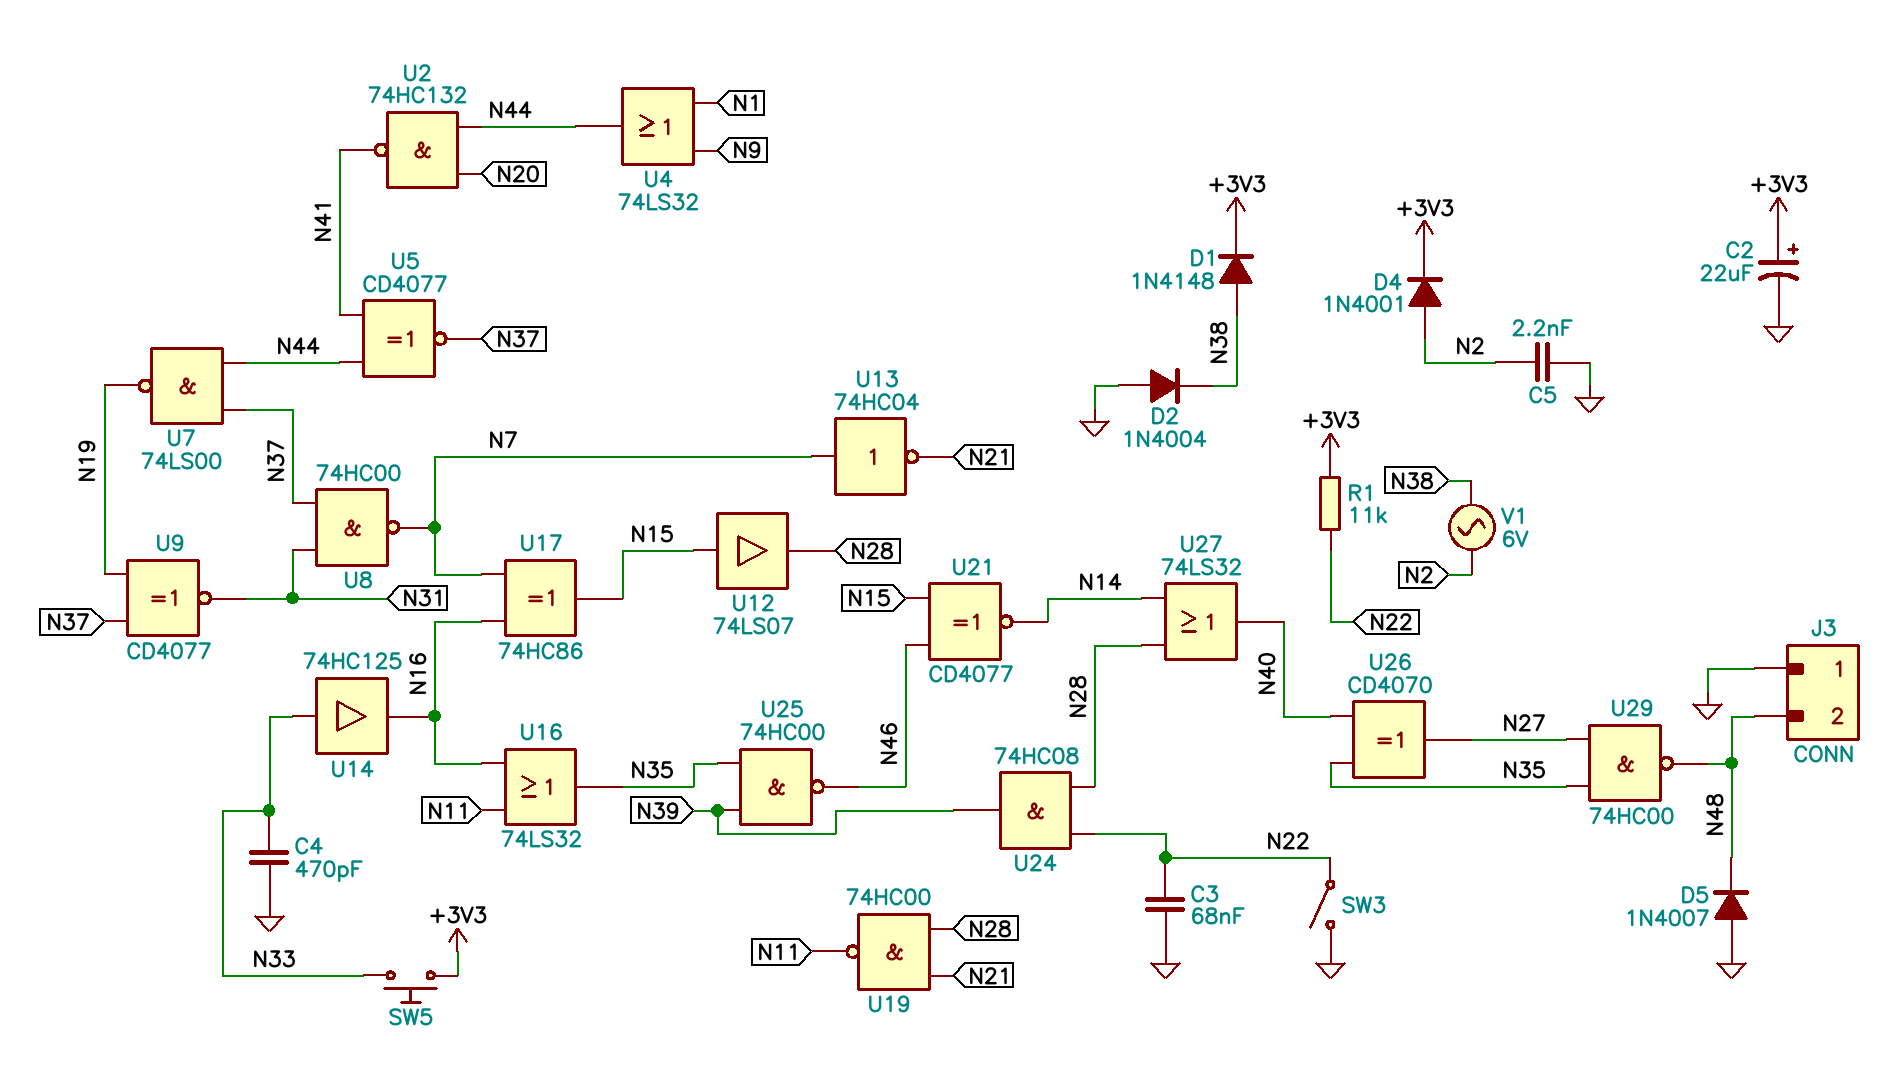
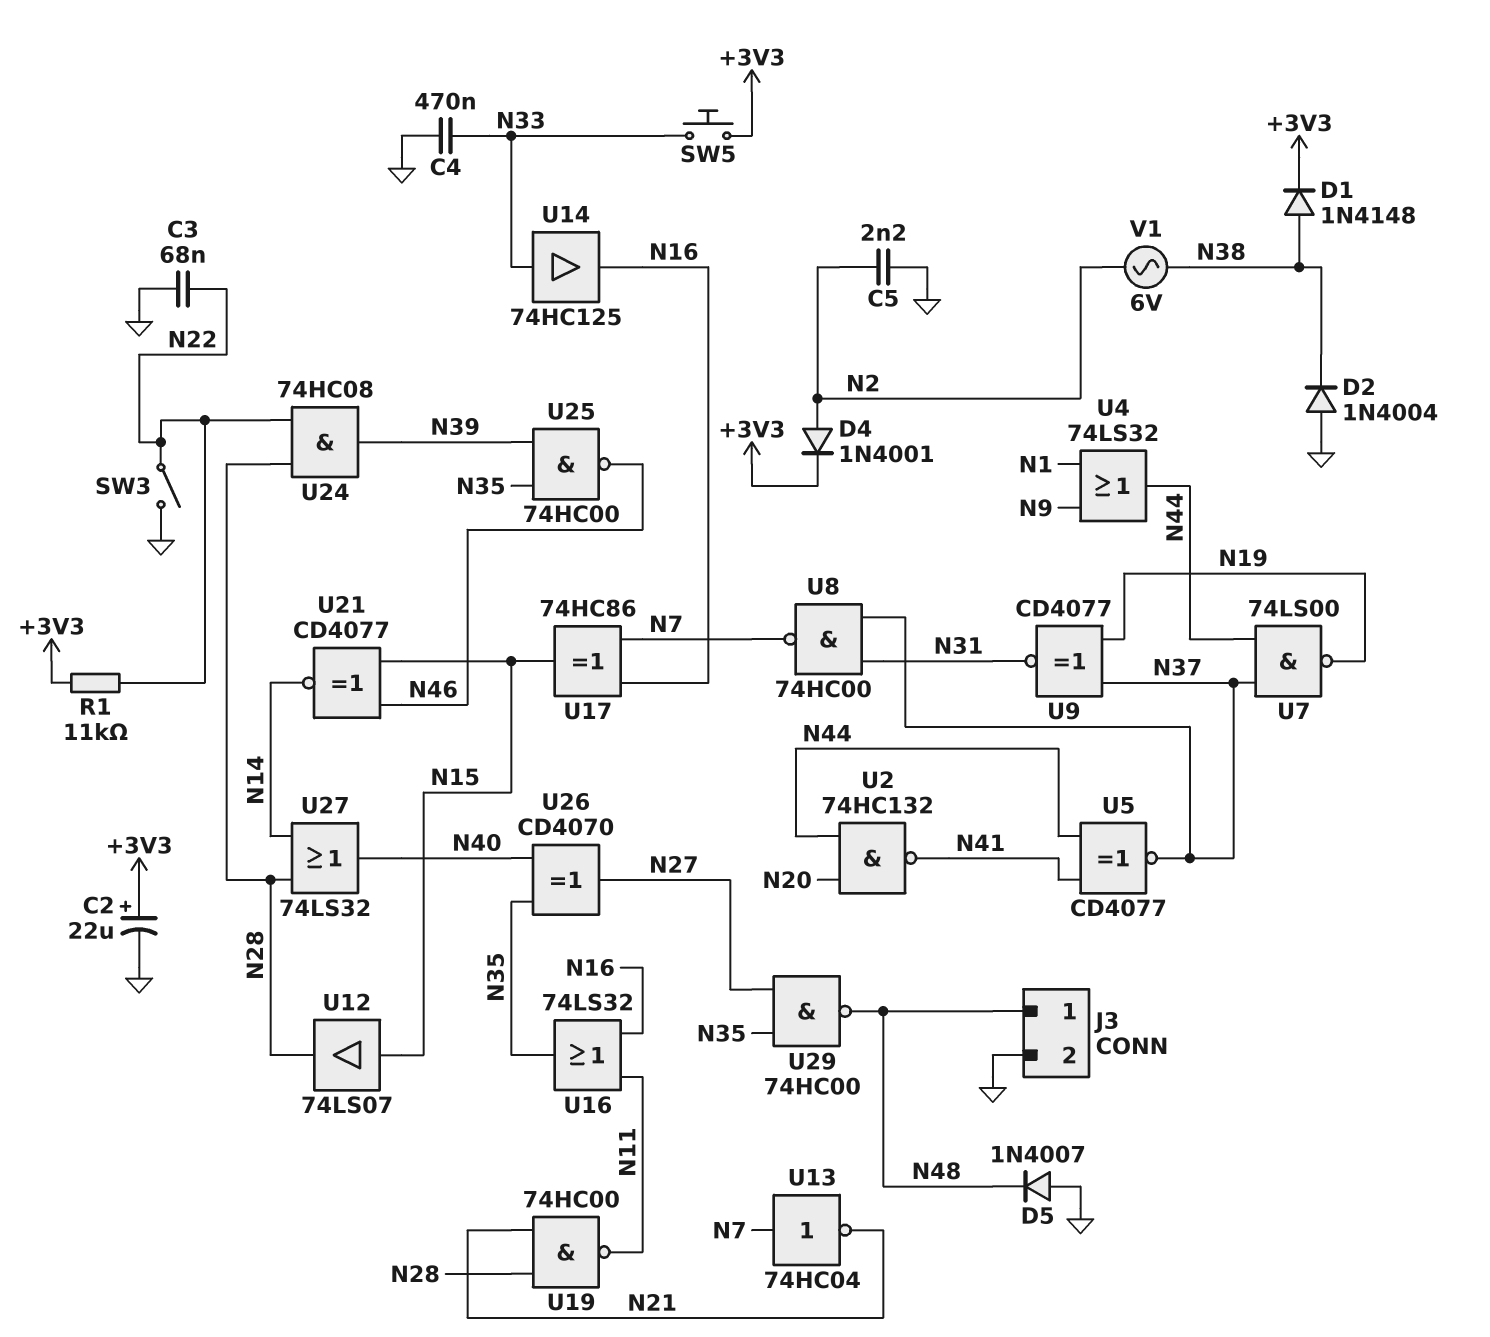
C4: 470pF (GND, N33) -> 470nF (GND, N33)
J3 pin 1: GND -> N48
J3 pin 2: N48 -> GND

